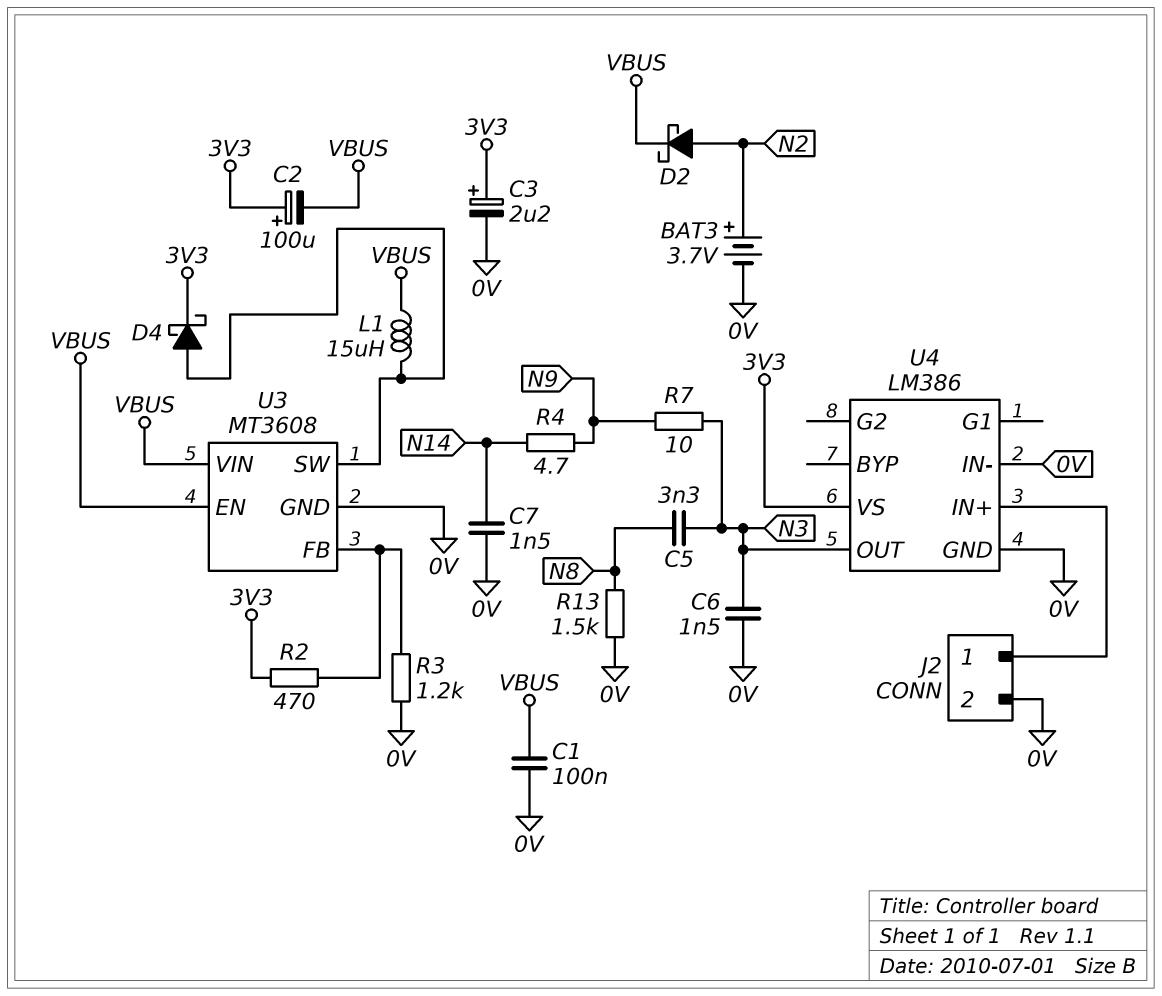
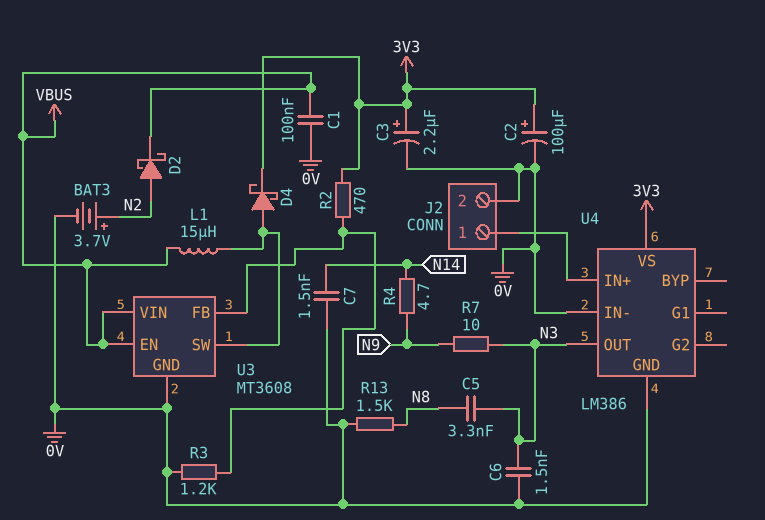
C2: 100uF (plus 3V3, minus VBUS) -> 100uF (plus 3V3, minus 0V)

